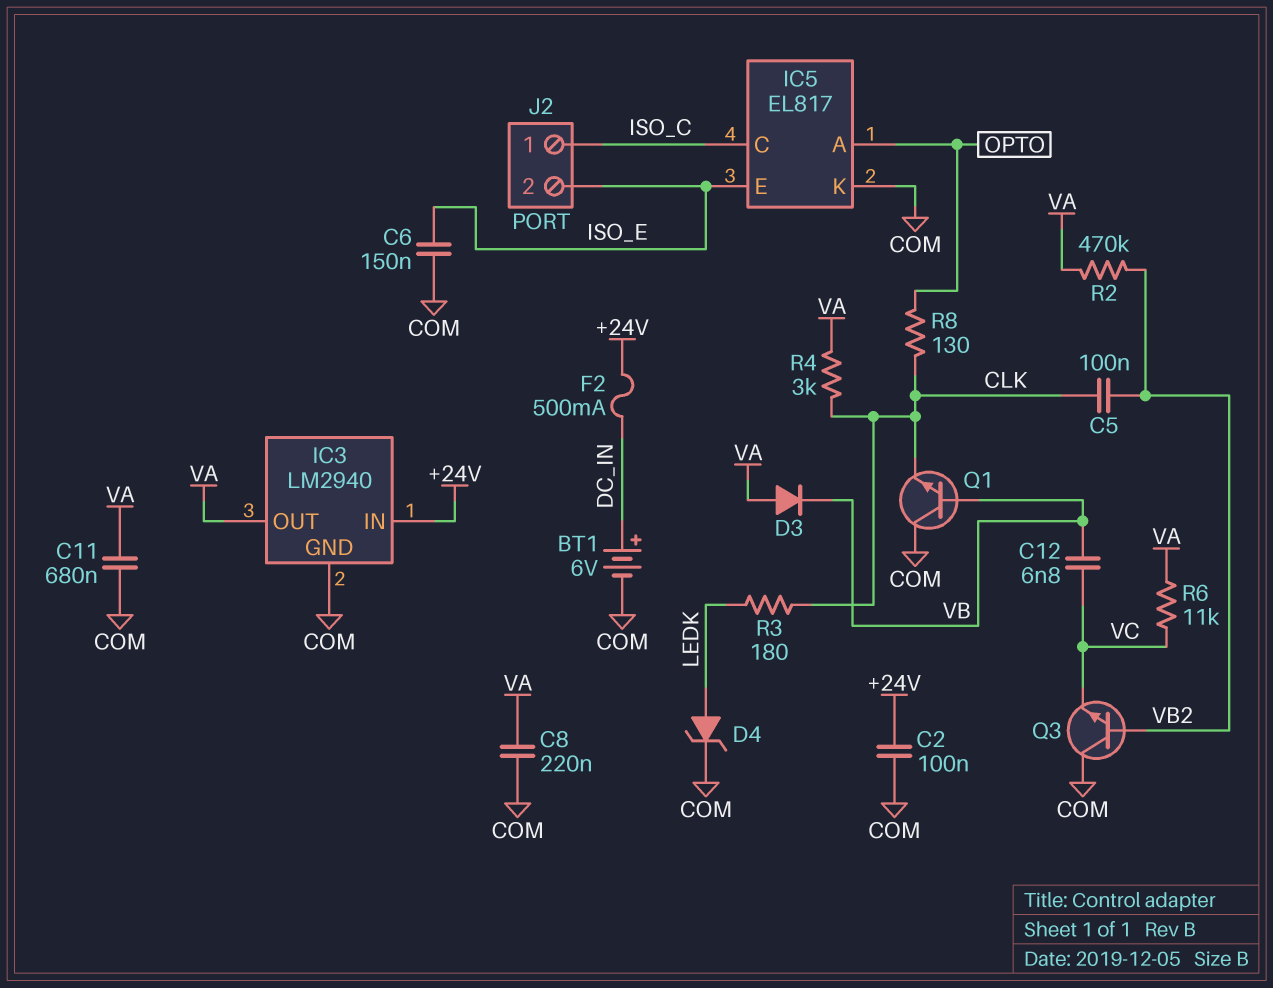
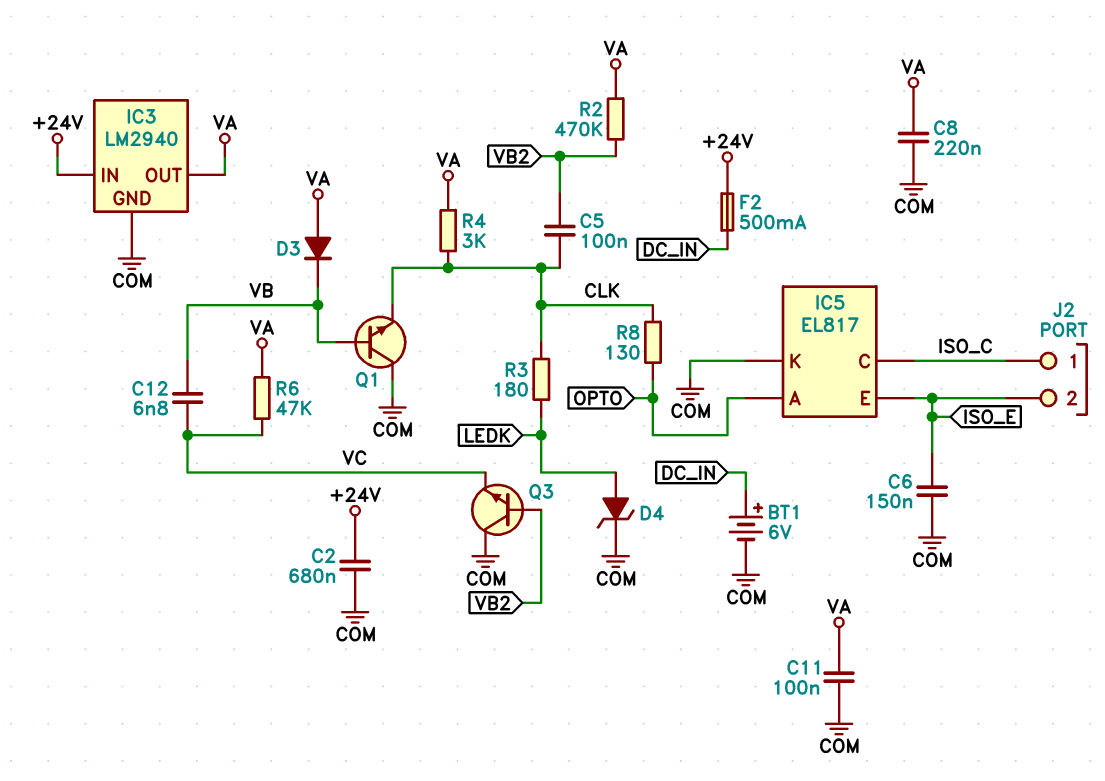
C2: 100nF (+24V, COM) -> 680nF (+24V, COM)
C11: 680nF (COM, VA) -> 100nF (COM, VA)
R6: 11k (VA, VC) -> 47k (VA, VC)

